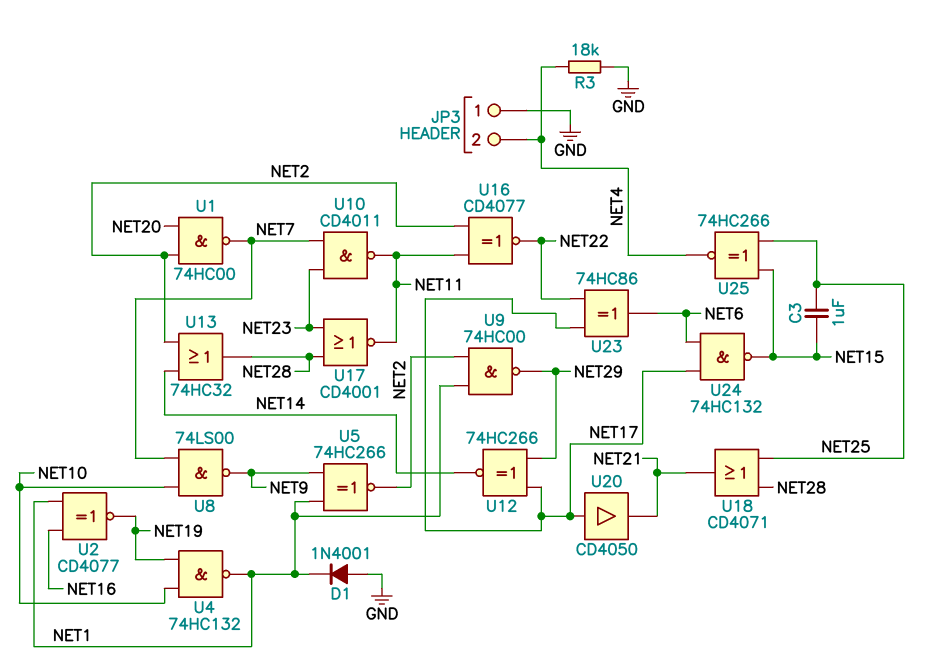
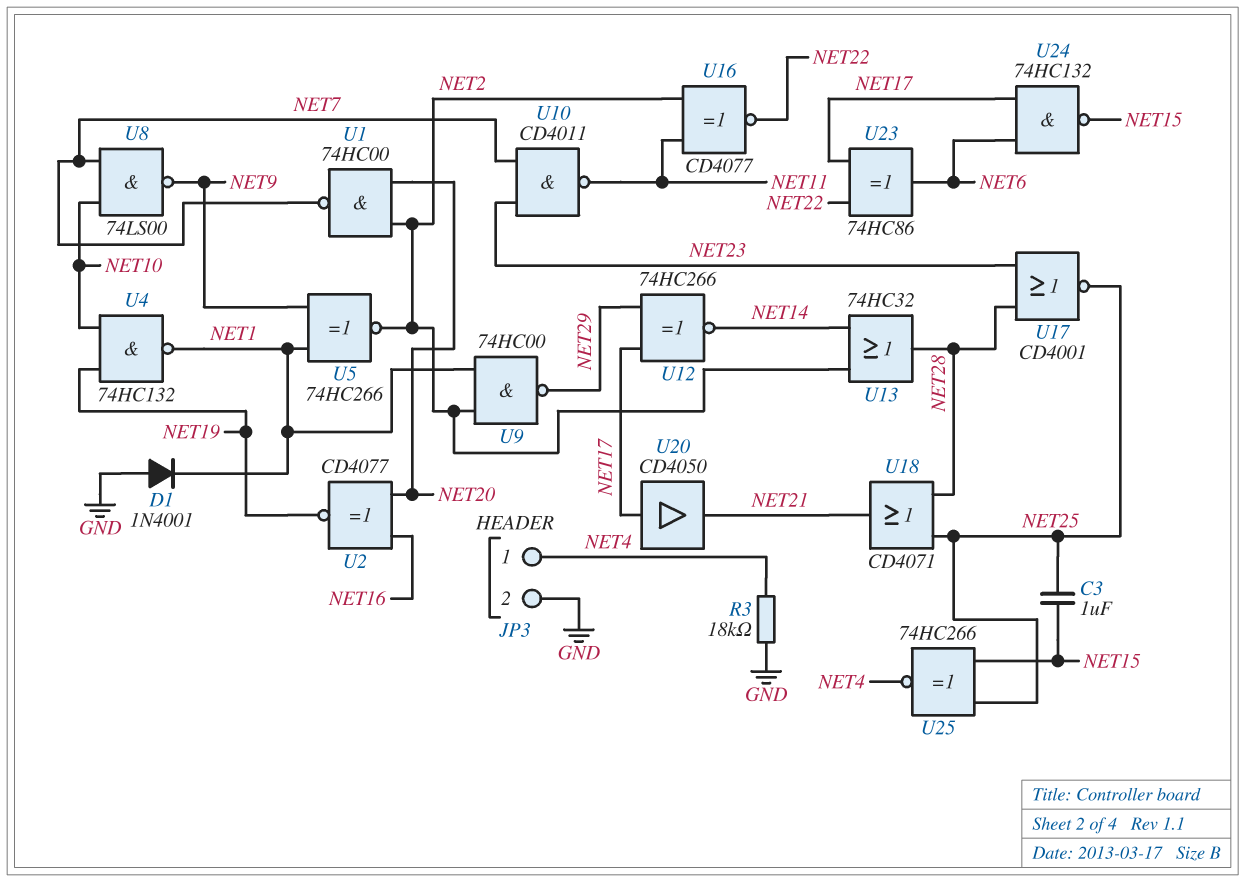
JP3 pin 1: GND -> NET4
JP3 pin 2: NET4 -> GND
U2: XNOR CD4077 (in NET1, in NET16, out NET19) -> XNOR CD4077 (in NET16, in NET20, out NET19)
U17: NOR CD4001 (in NET23, in NET28, out NET11) -> NOR CD4001 (in NET23, in NET28, out NET25)

